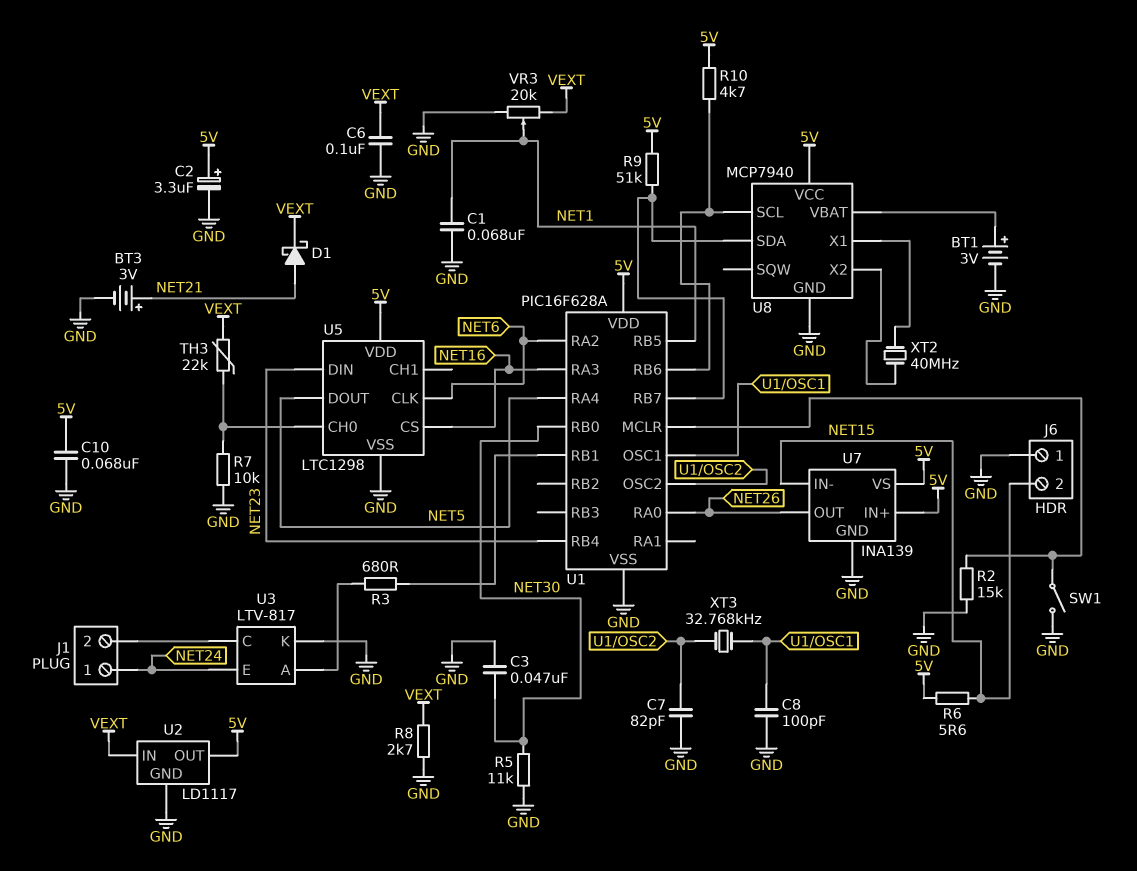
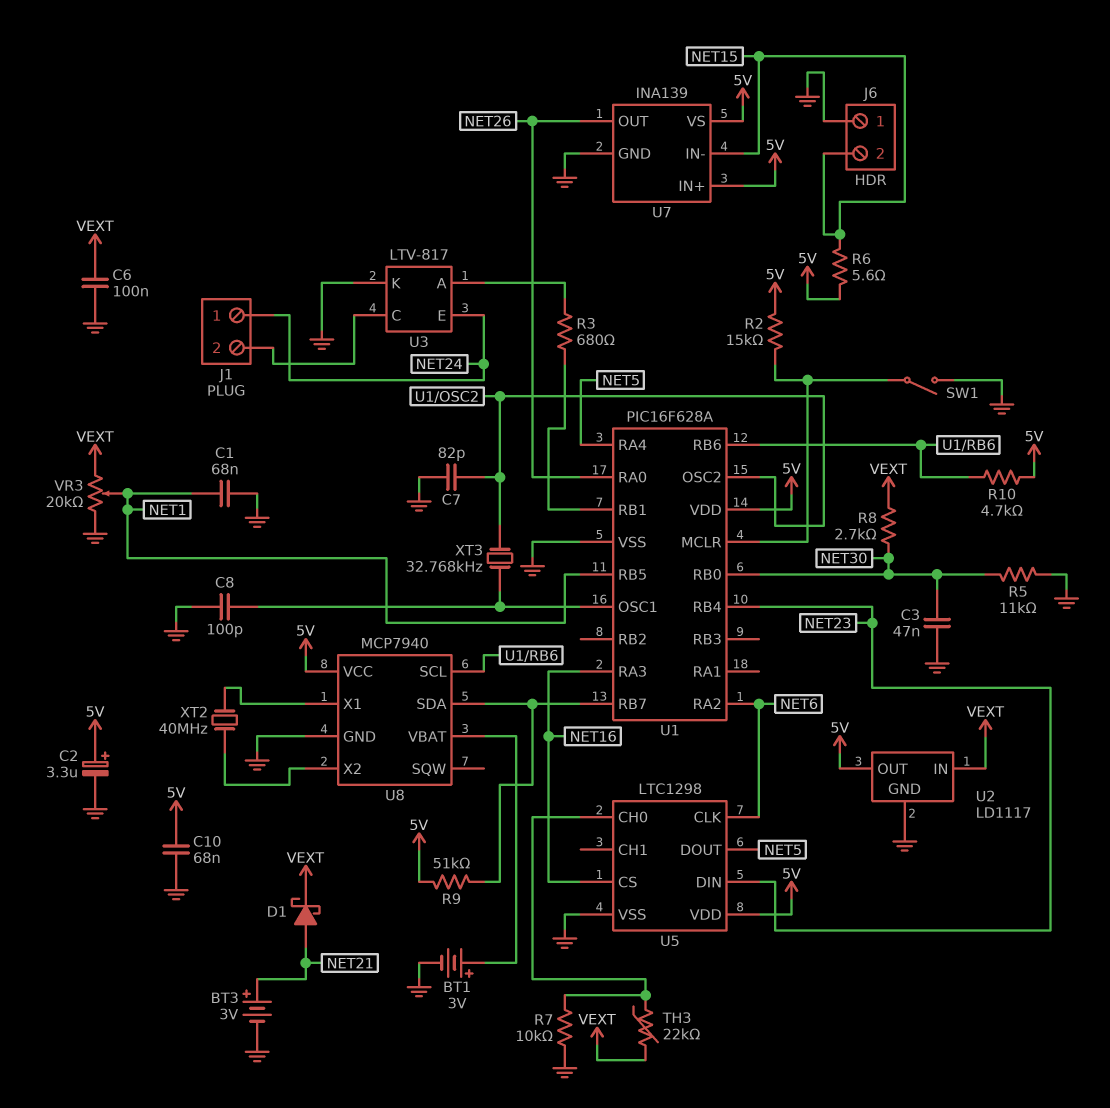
R2: 15k (GND, U1/MCLR) -> 15k (5V, U1/MCLR)
R8: 2.7k (GND, VEXT) -> 2.7k (NET30, VEXT)

